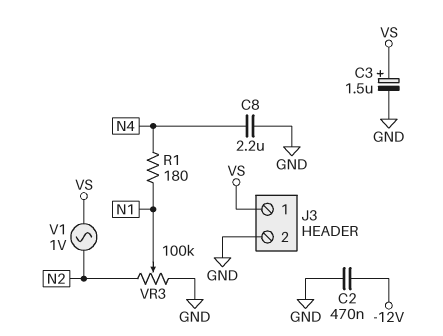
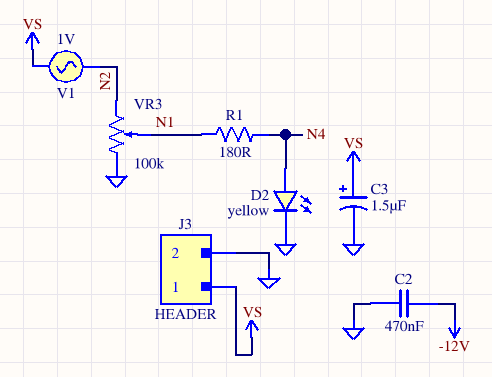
C8: 2.2uF (GND, N4) -> none
D2: none -> LED yellow (A N4, K GND)

